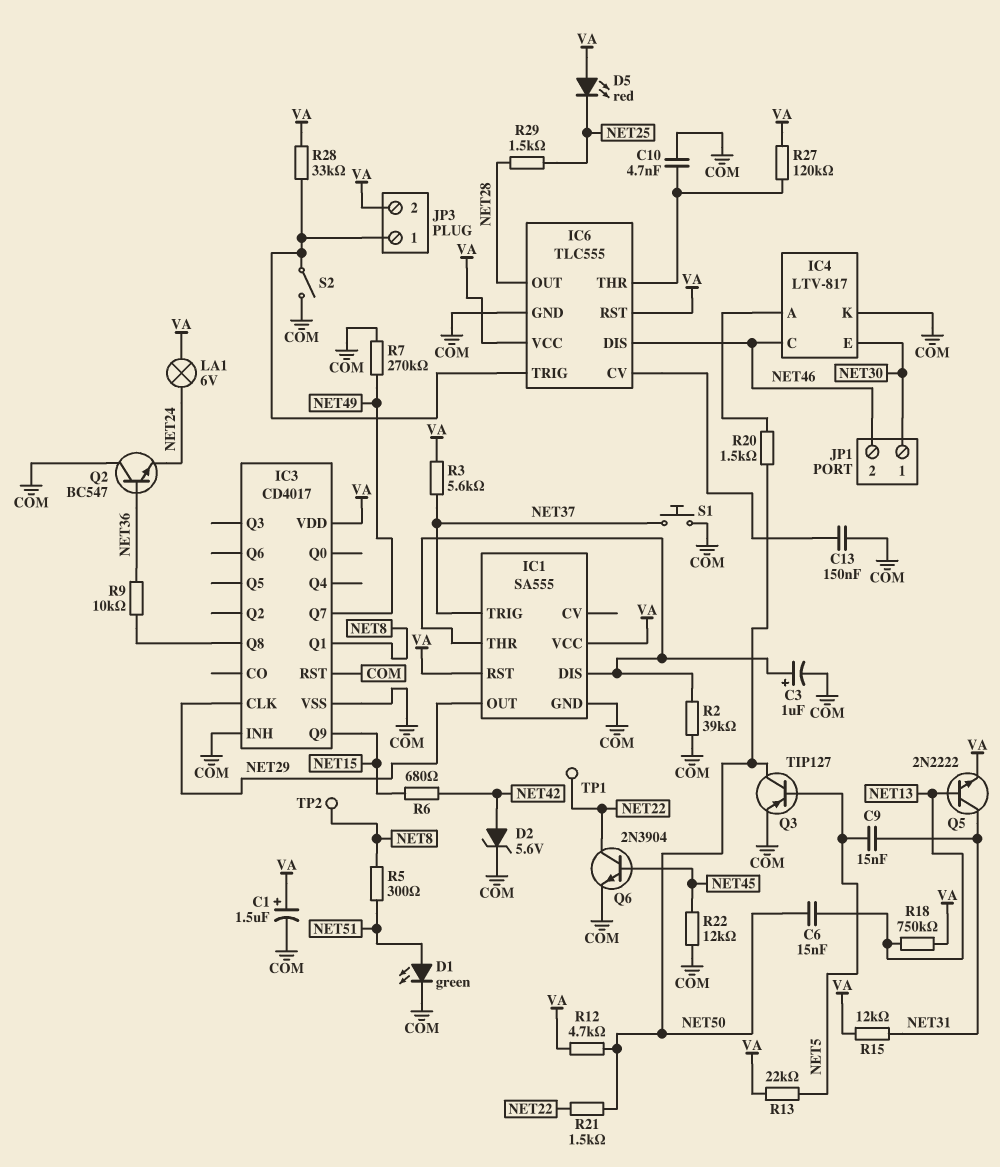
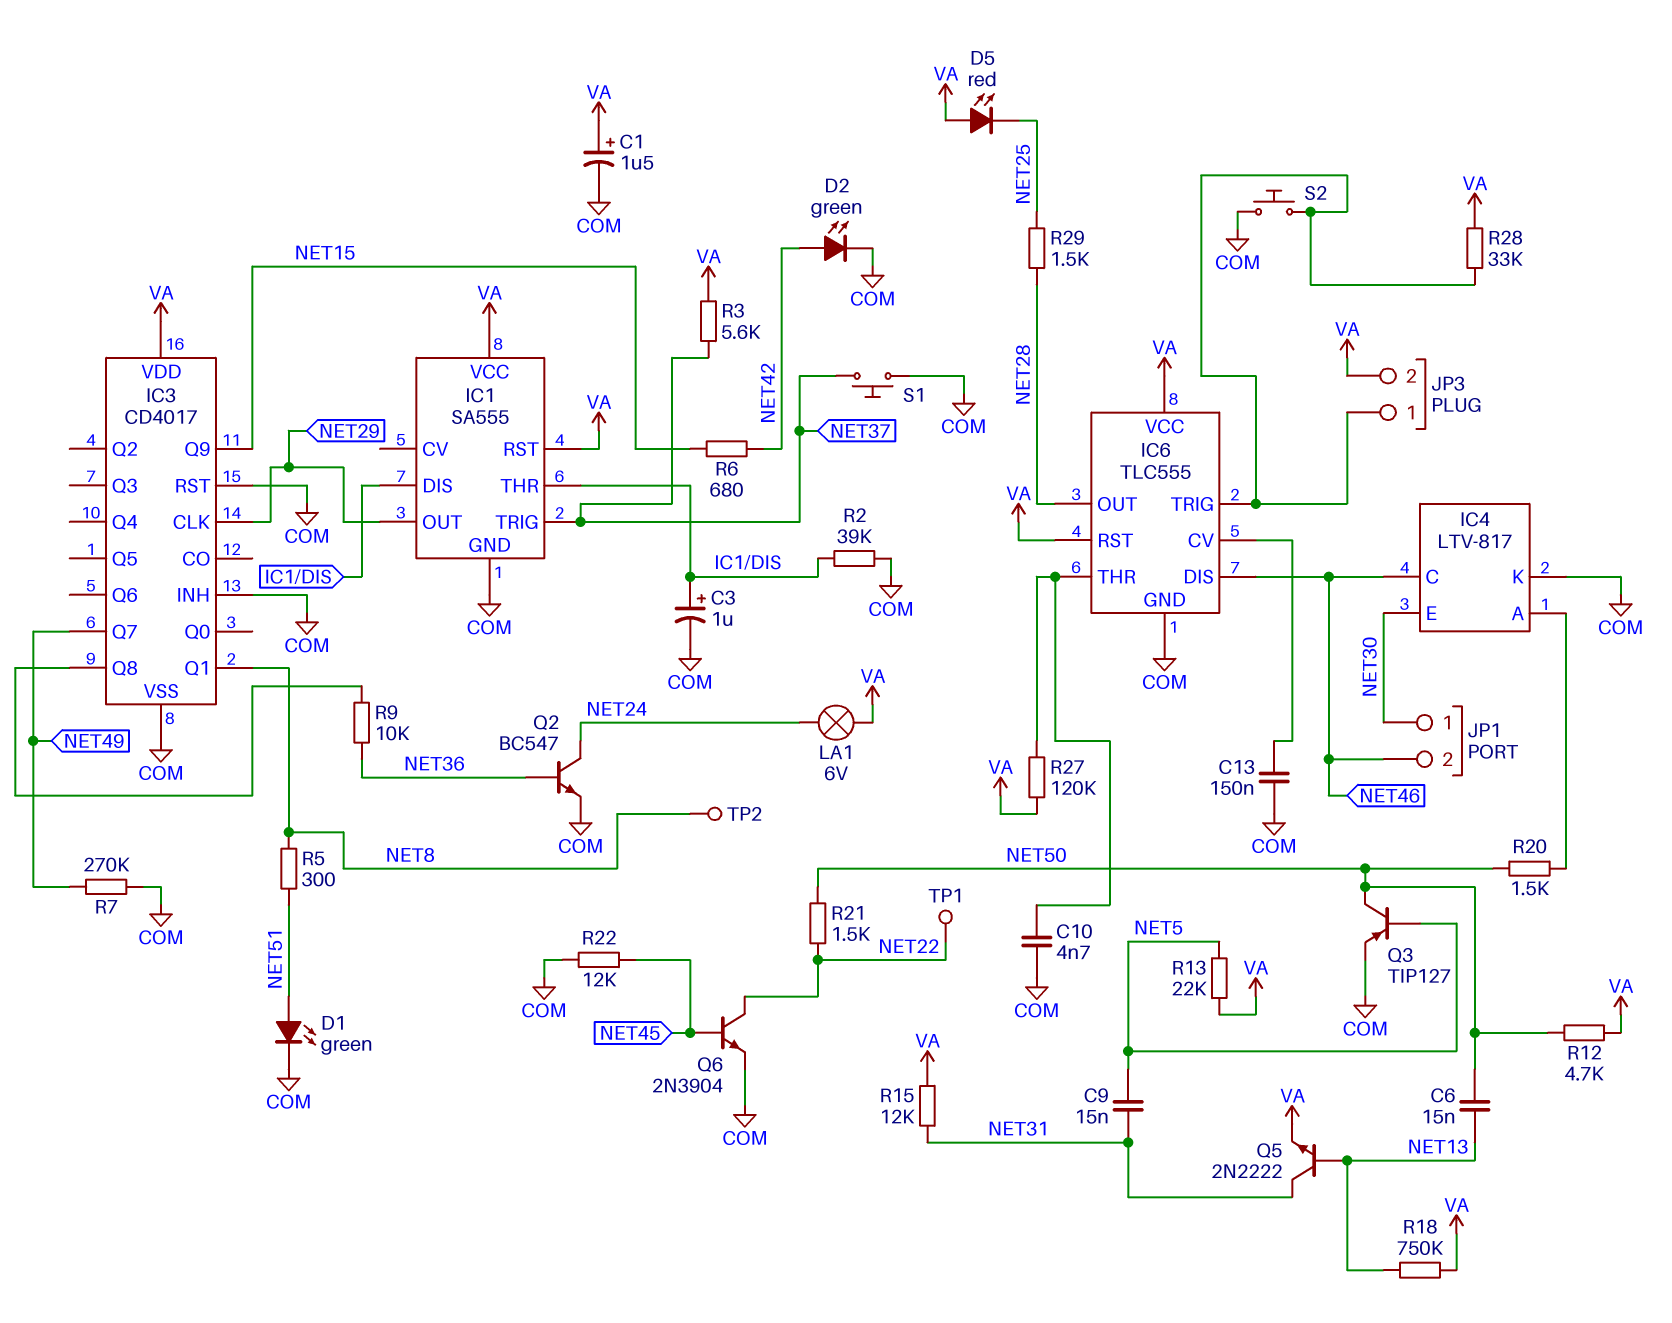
D2: zener 5.6V (A NET42, K COM) -> LED green (A NET42, K COM)
Q2: NPN BC547 (B NET36, C COM, E NET24) -> NPN BC547 (B NET36, C NET24, E COM)
S2: switch (COM, IC6/TRIG) -> button (COM, IC6/TRIG)

